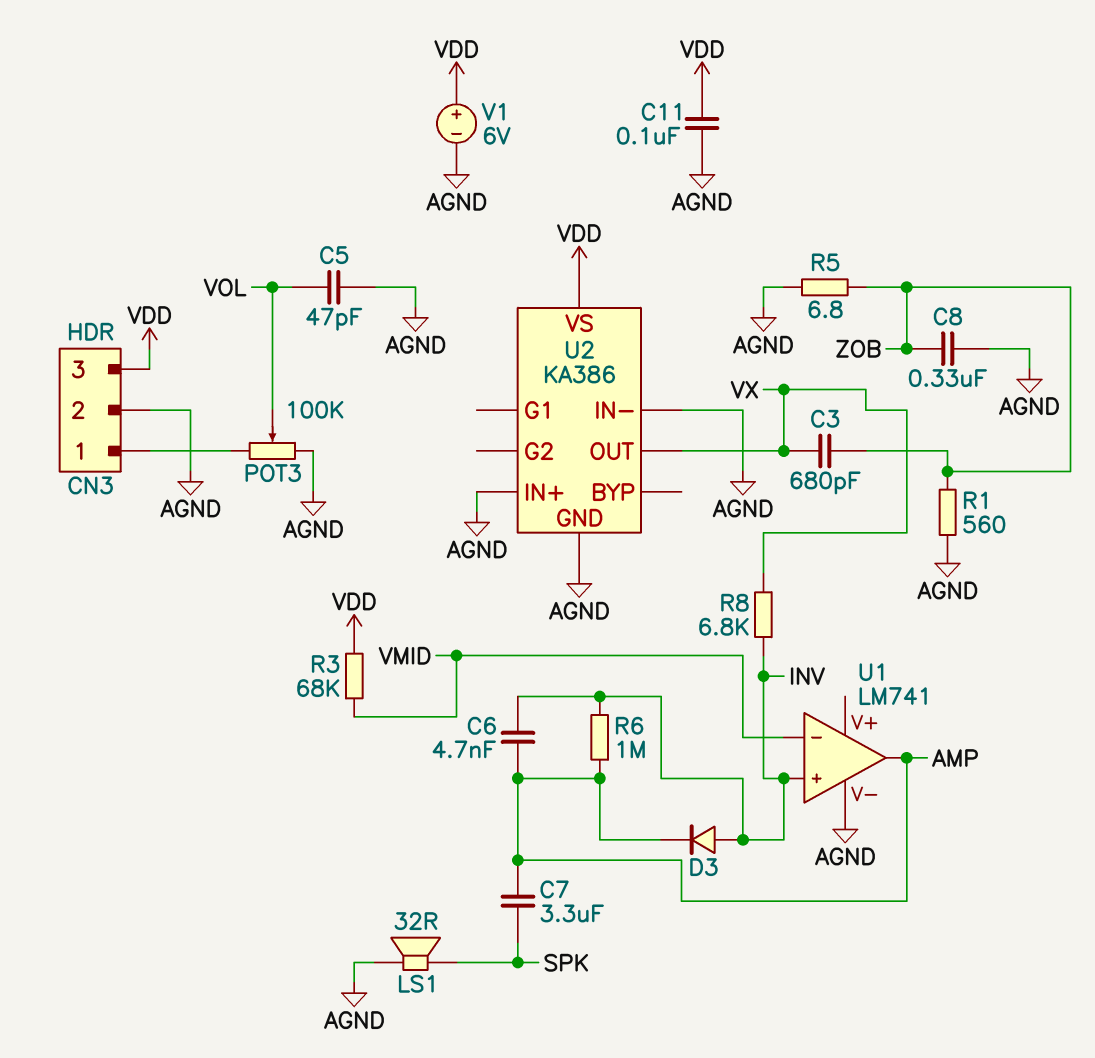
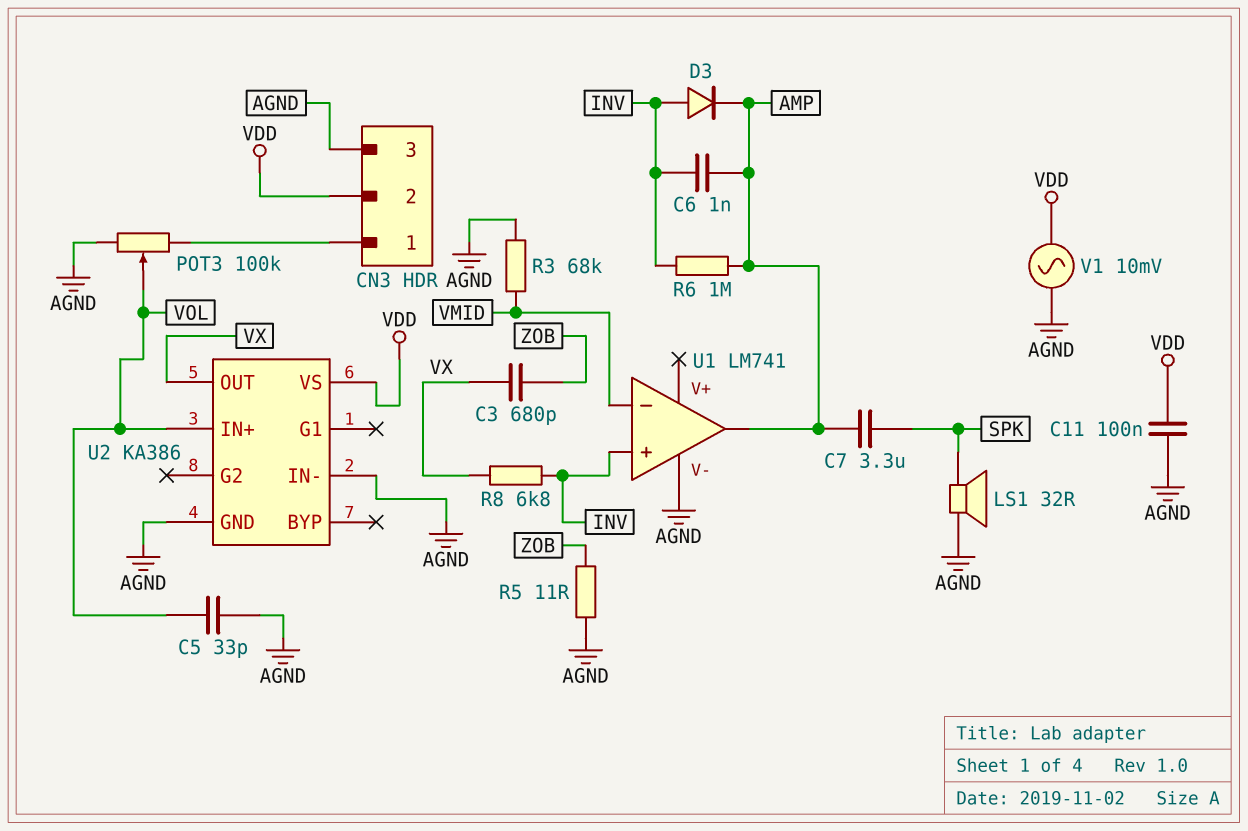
C5: 47pF (AGND, VOL) -> 33pF (AGND, VOL)
C6: 4.7nF (AMP, INV) -> 1nF (AMP, INV)
C8: 330nF (AGND, ZOB) -> none
CN3 pin 2: AGND -> VDD
CN3 pin 3: VDD -> AGND
R1: 560 (AGND, ZOB) -> none
R3: 68k (VDD, VMID) -> 68k (AGND, VMID)
R5: 6.8 (AGND, ZOB) -> 11 (AGND, ZOB)
U2 pin IN+: AGND -> VOL
V1: 6V (plus VDD, minus AGND) -> AC 10mV (AGND, VDD)

